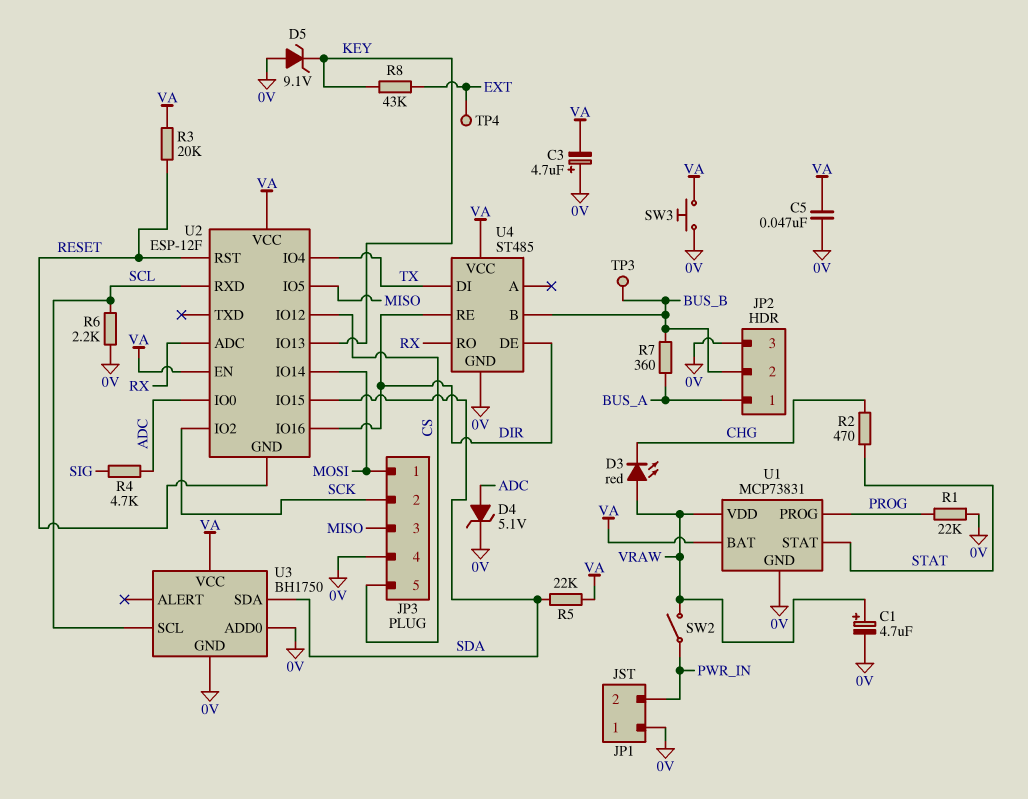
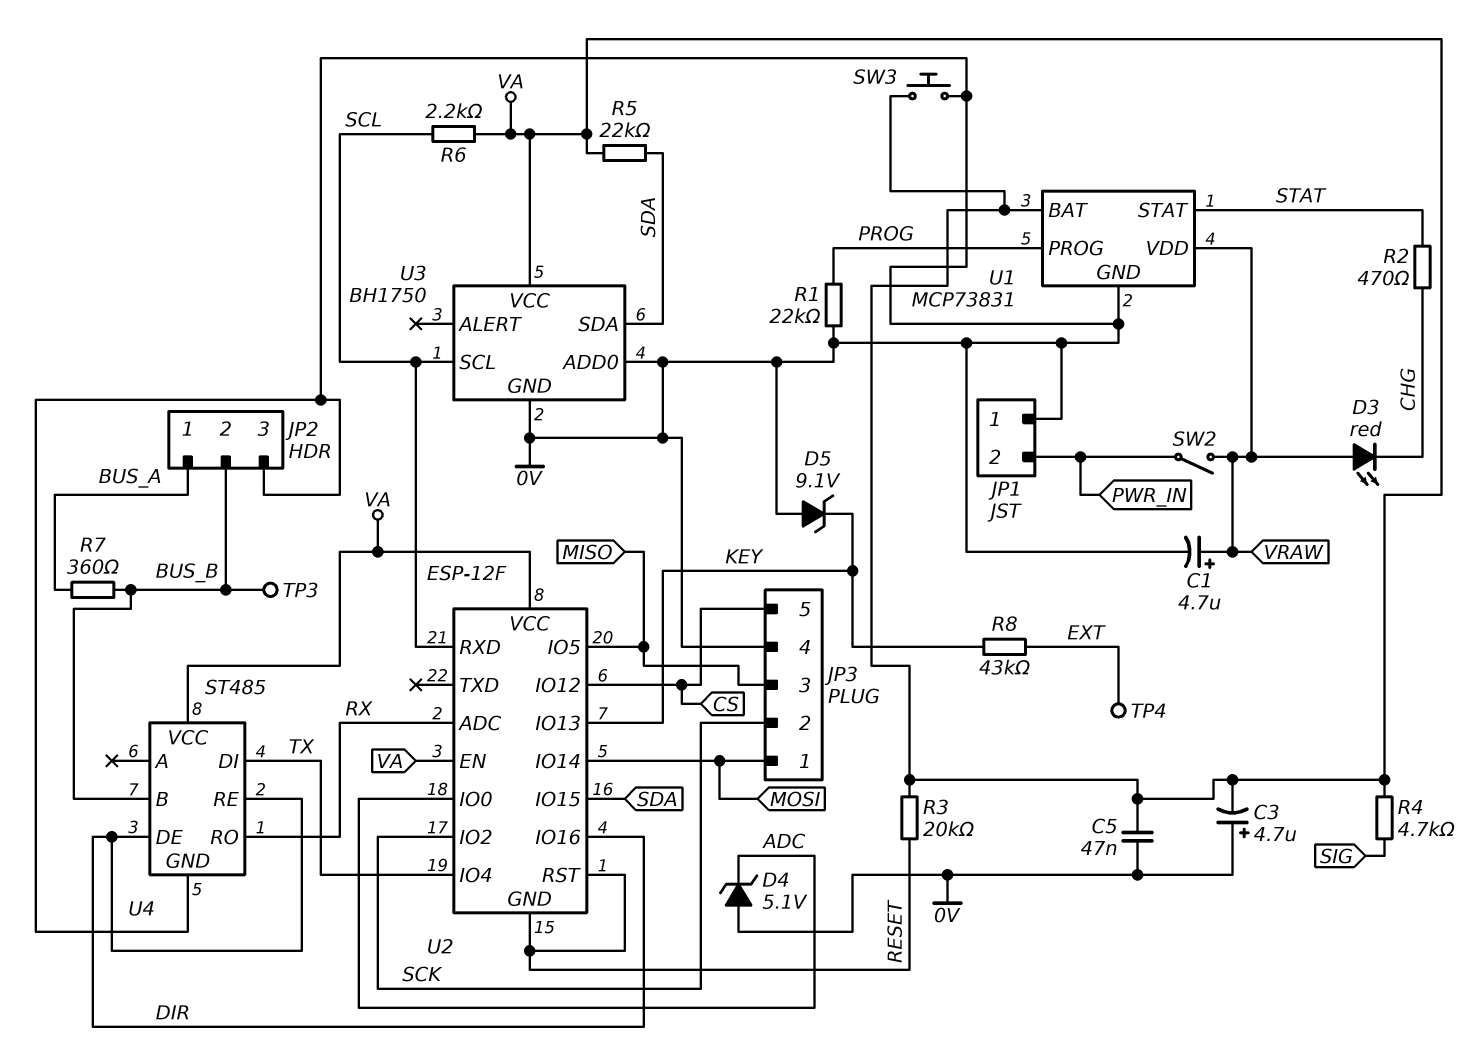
D4: zener 5.1V (A ADC, K 0V) -> zener 5.1V (A 0V, K ADC)
R4: 4.7k (ADC, SIG) -> 4.7k (SIG, VA)
R6: 2.2k (0V, SCL) -> 2.2k (SCL, VA)

